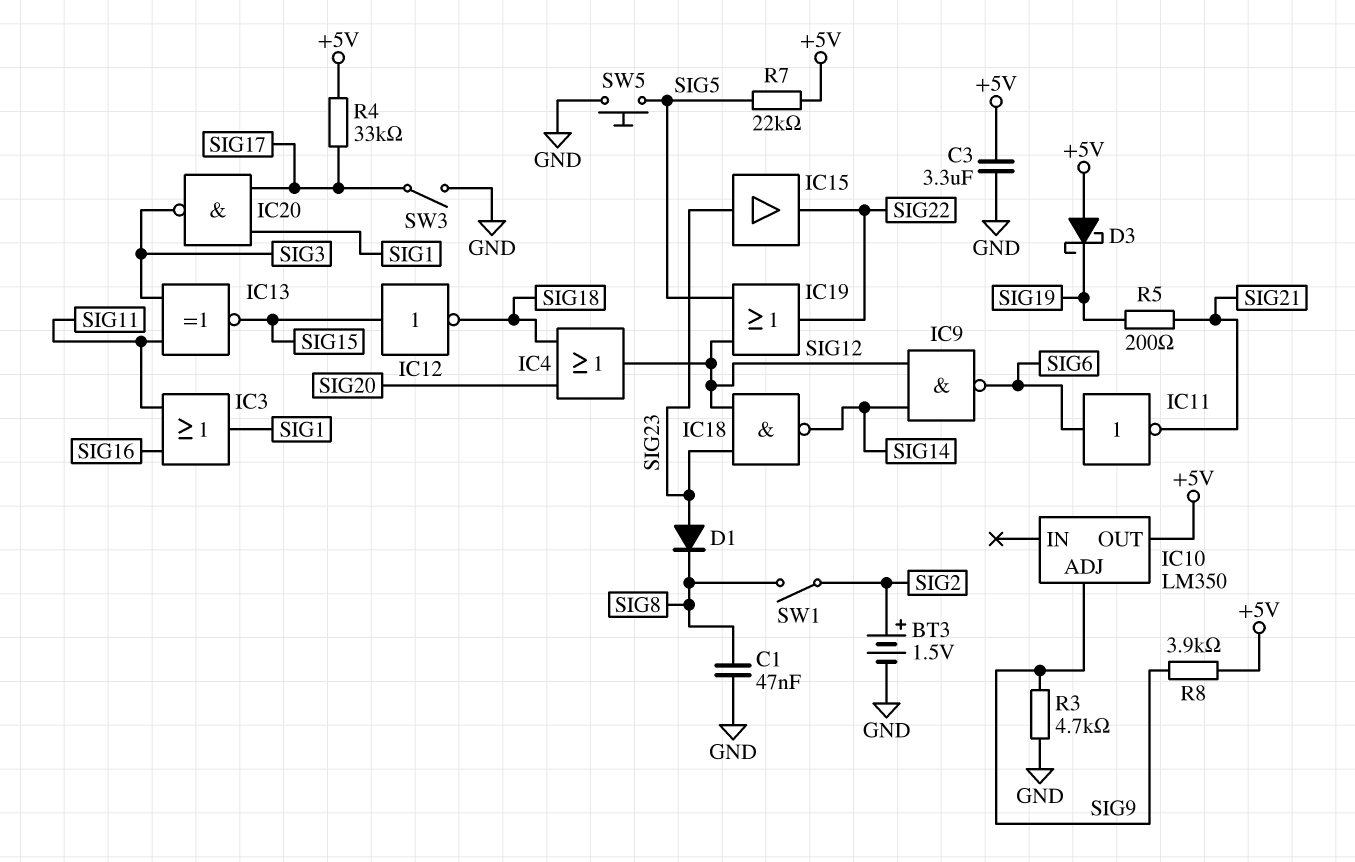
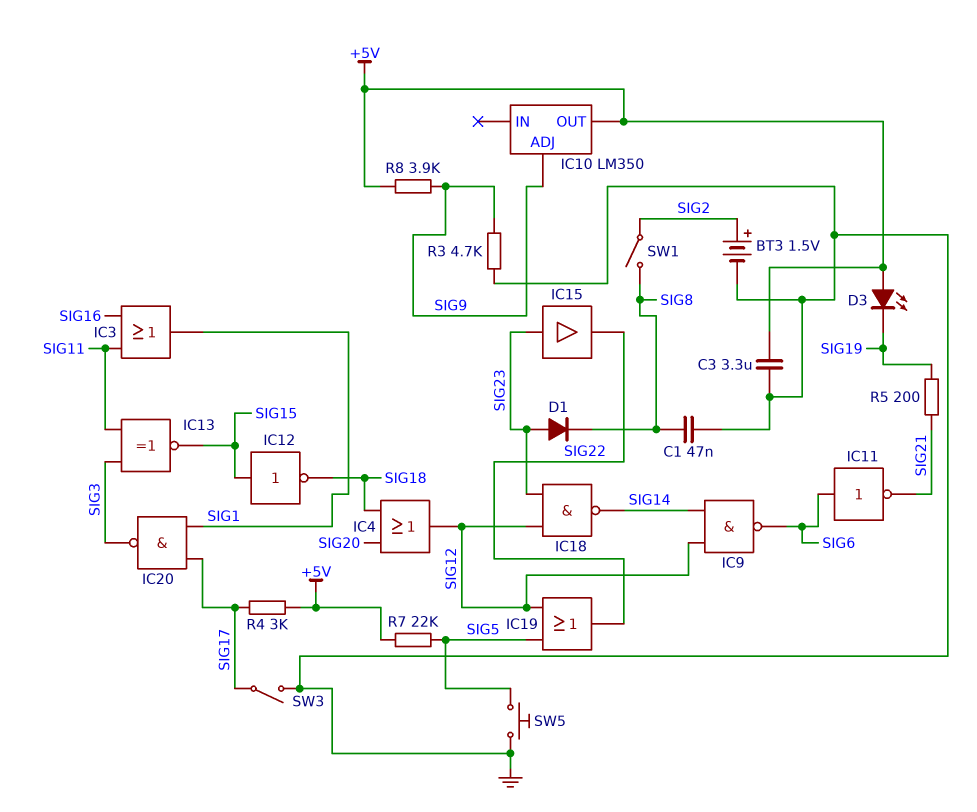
D3: schottky (A +5V, K SIG19) -> LED (A +5V, K SIG19)
R4: 33k (+5V, SIG17) -> 3k (+5V, SIG17)

